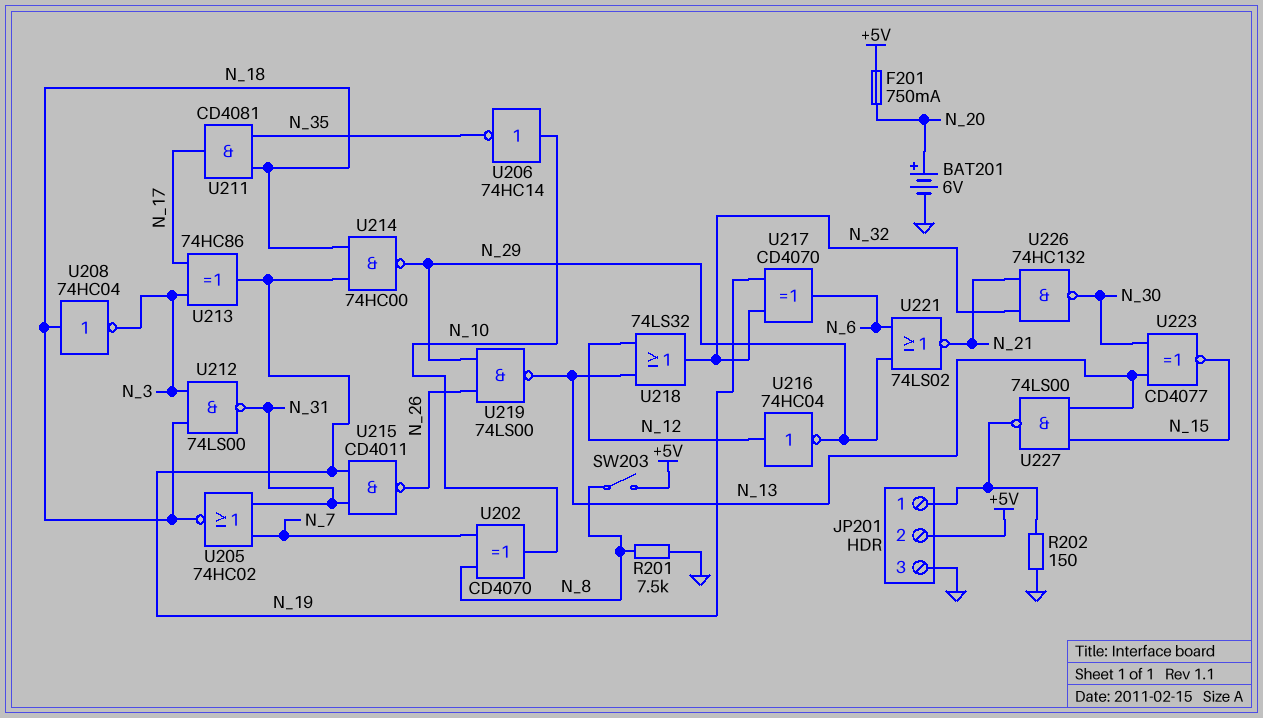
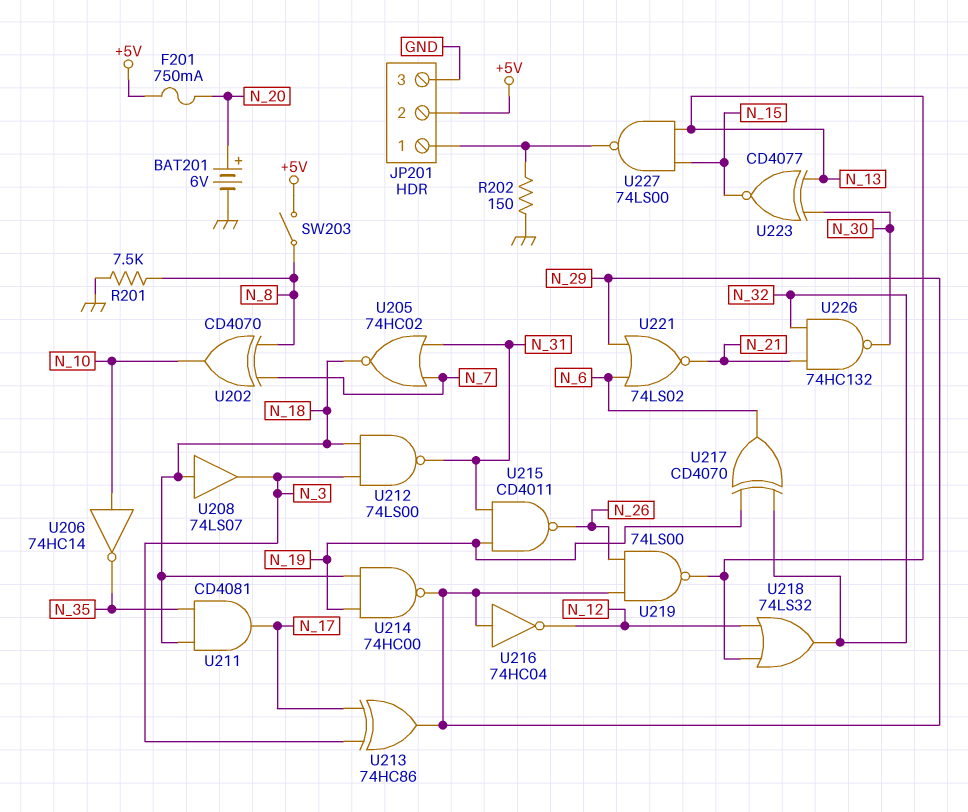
U208: NOT 74HC04 (in N_18, out N_3) -> buffer 74LS07 (in N_18, out N_3)
U213: XOR 74HC86 (in N_3, in N_17, out N_19) -> XOR 74HC86 (in N_3, in N_17, out N_29)
U216: NOT 74HC04 (in N_12, out N_29) -> NOT 74HC04 (in N_29, out N_12)

